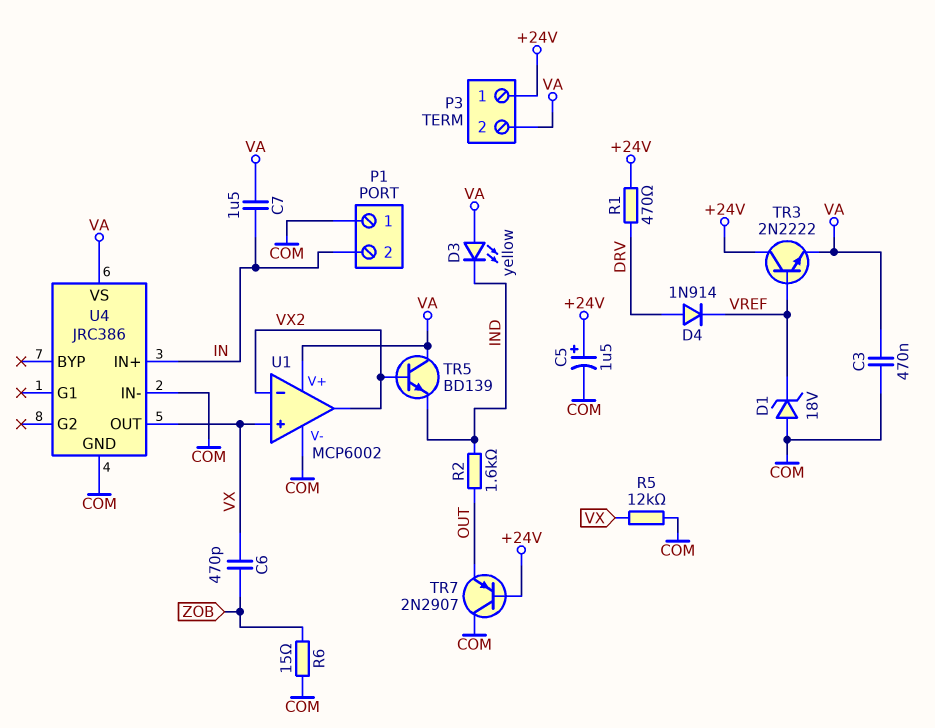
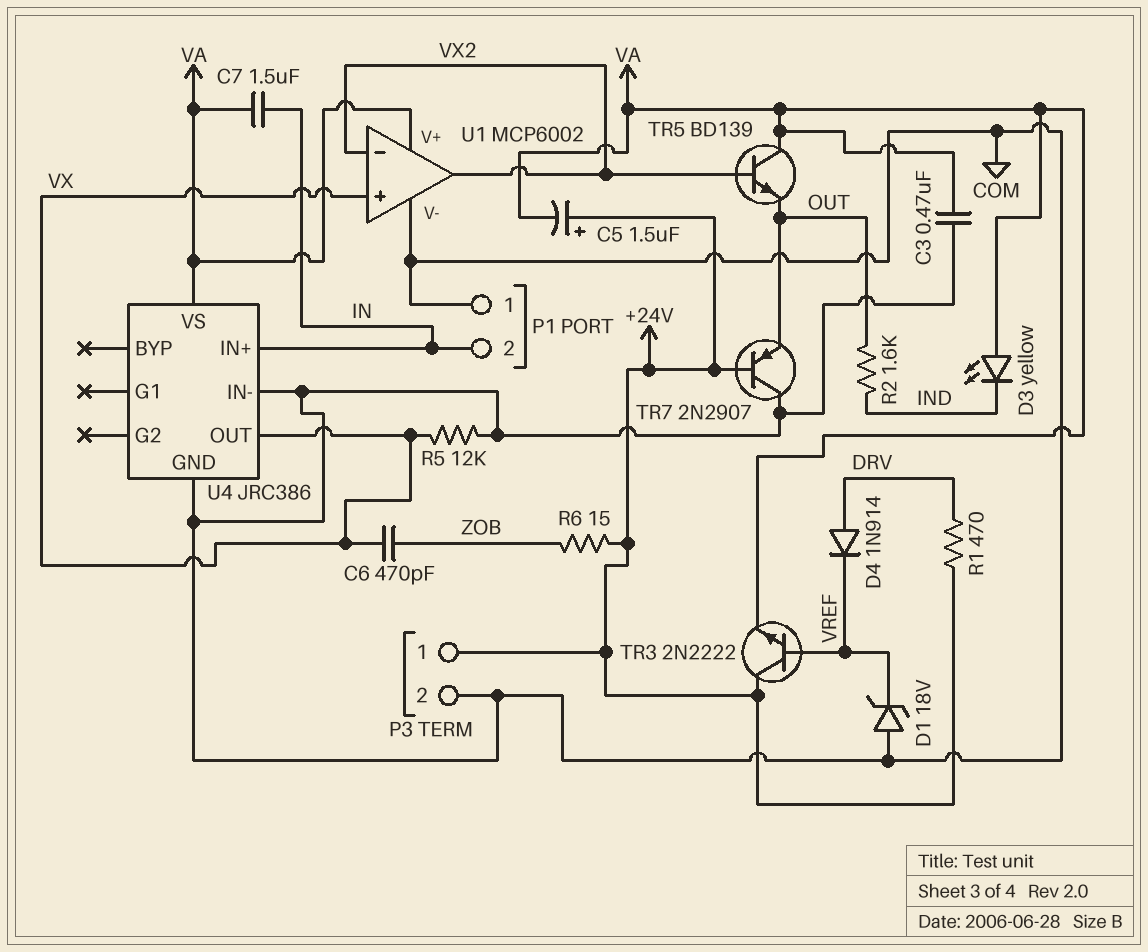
C5: 1.5uF (plus +24V, minus COM) -> 1.5uF (plus +24V, minus VA)
P3 pin 2: VA -> COM
R6: 15 (COM, ZOB) -> 15 (+24V, ZOB)
TR5: NPN BD139 (B VX2, C VA, E IND) -> NPN BD139 (B VX2, C VA, E OUT)

